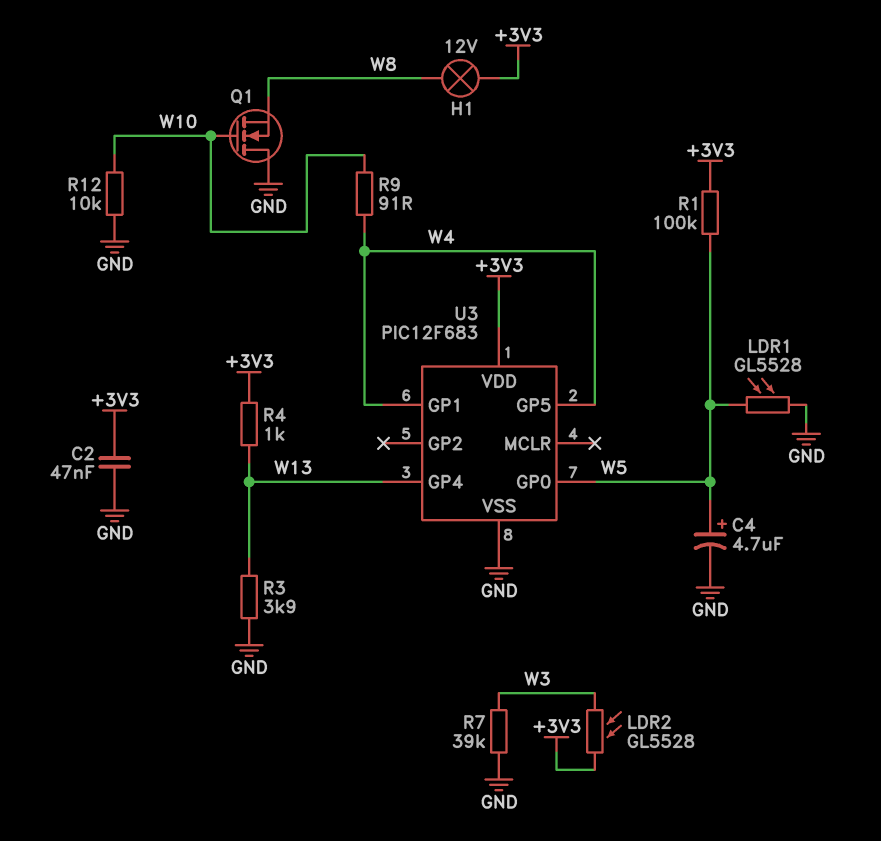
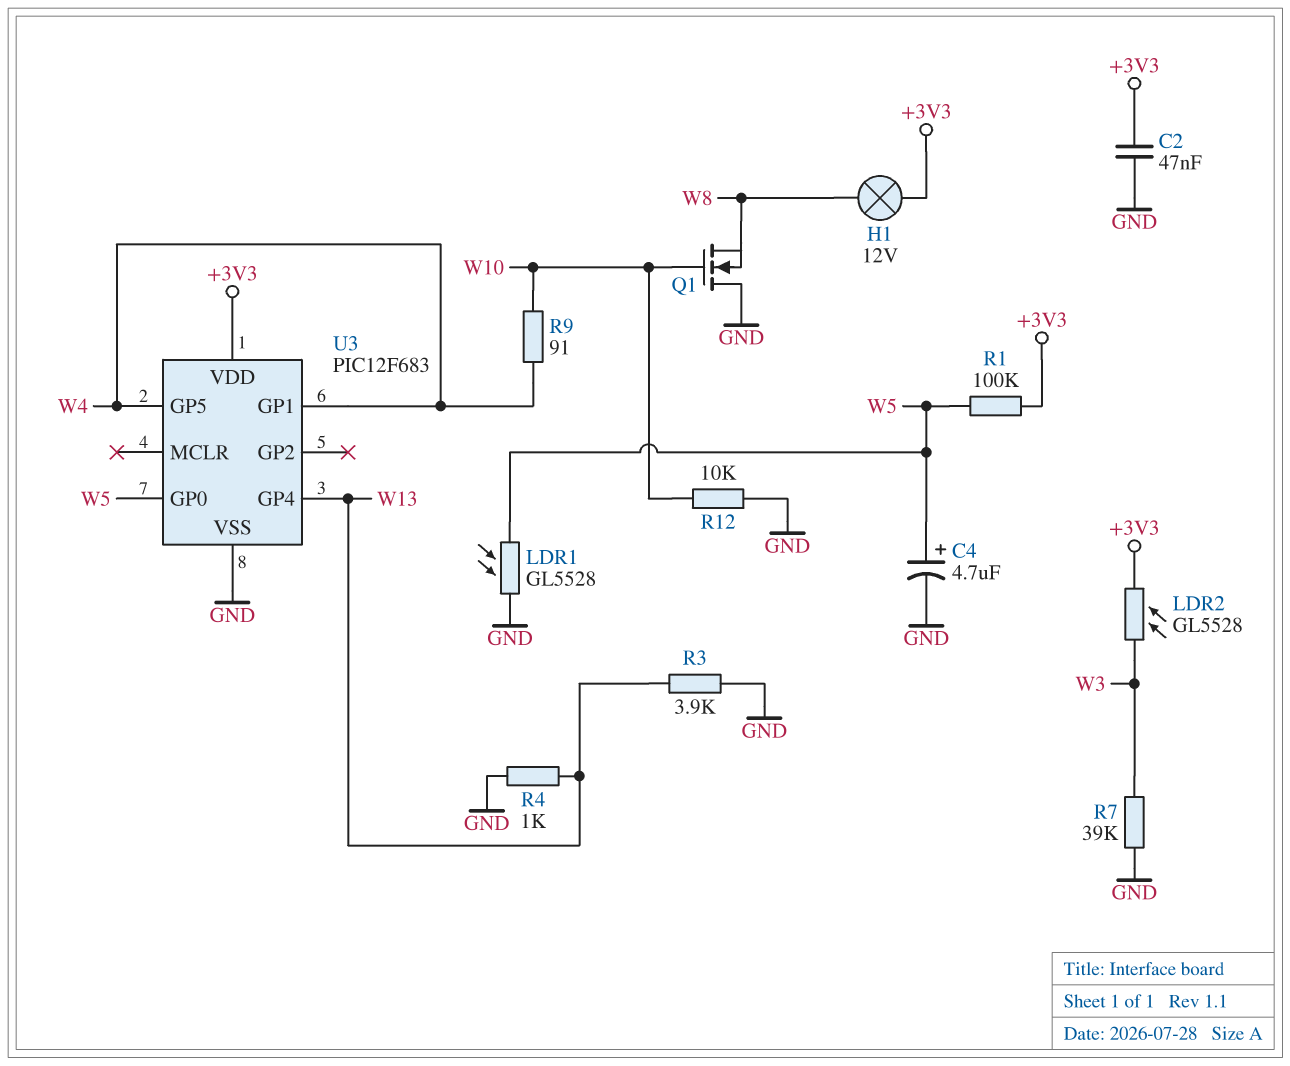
R4: 1k (+3V3, W13) -> 1k (GND, W13)

